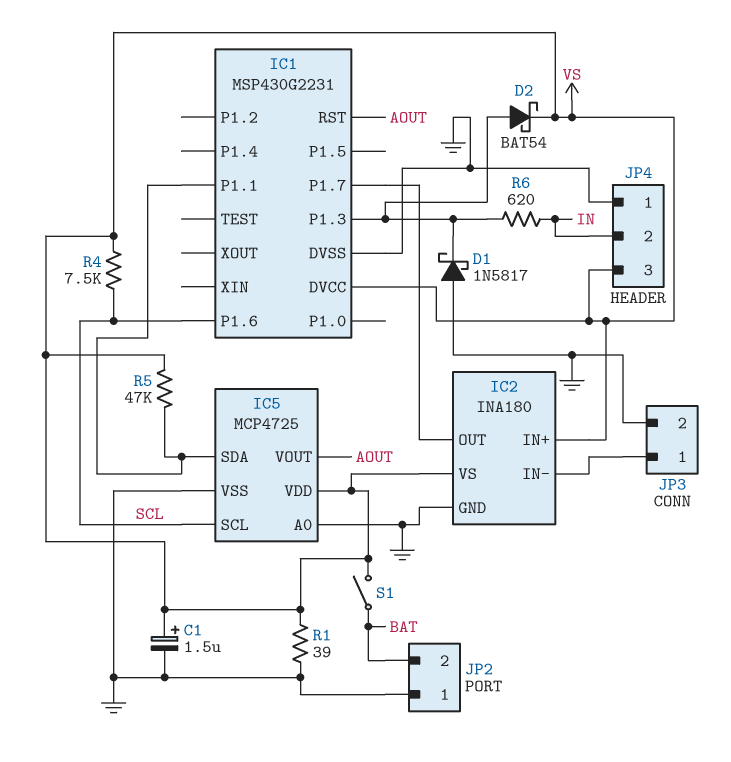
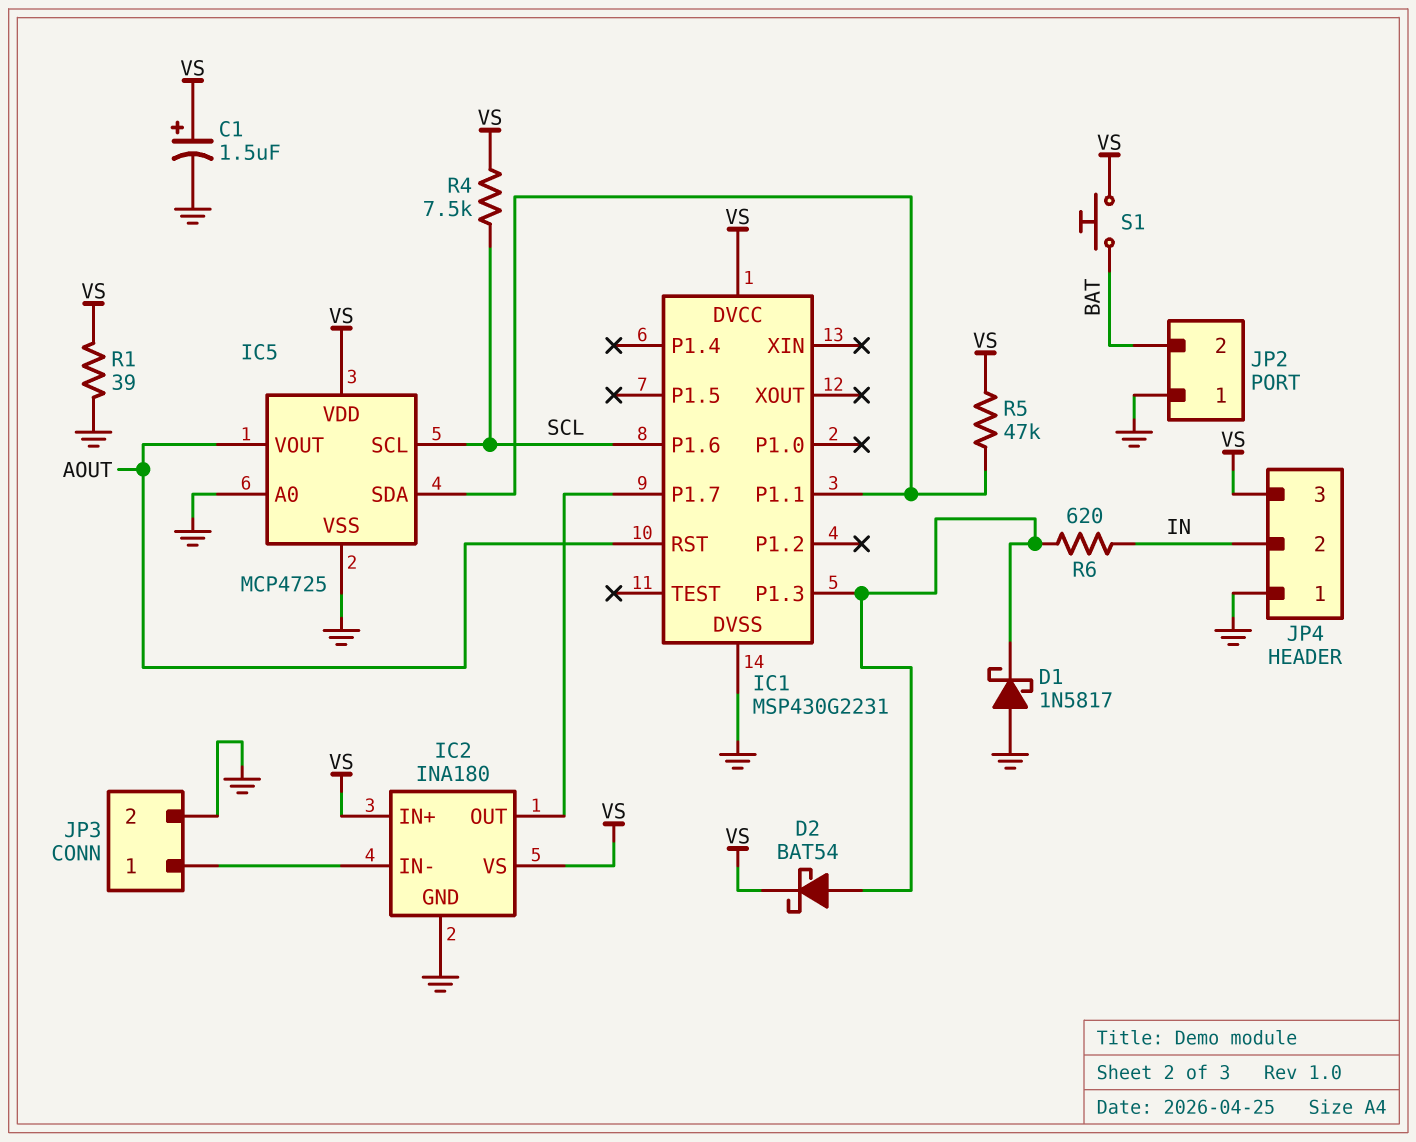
S1: switch (BAT, VS) -> button (BAT, VS)

